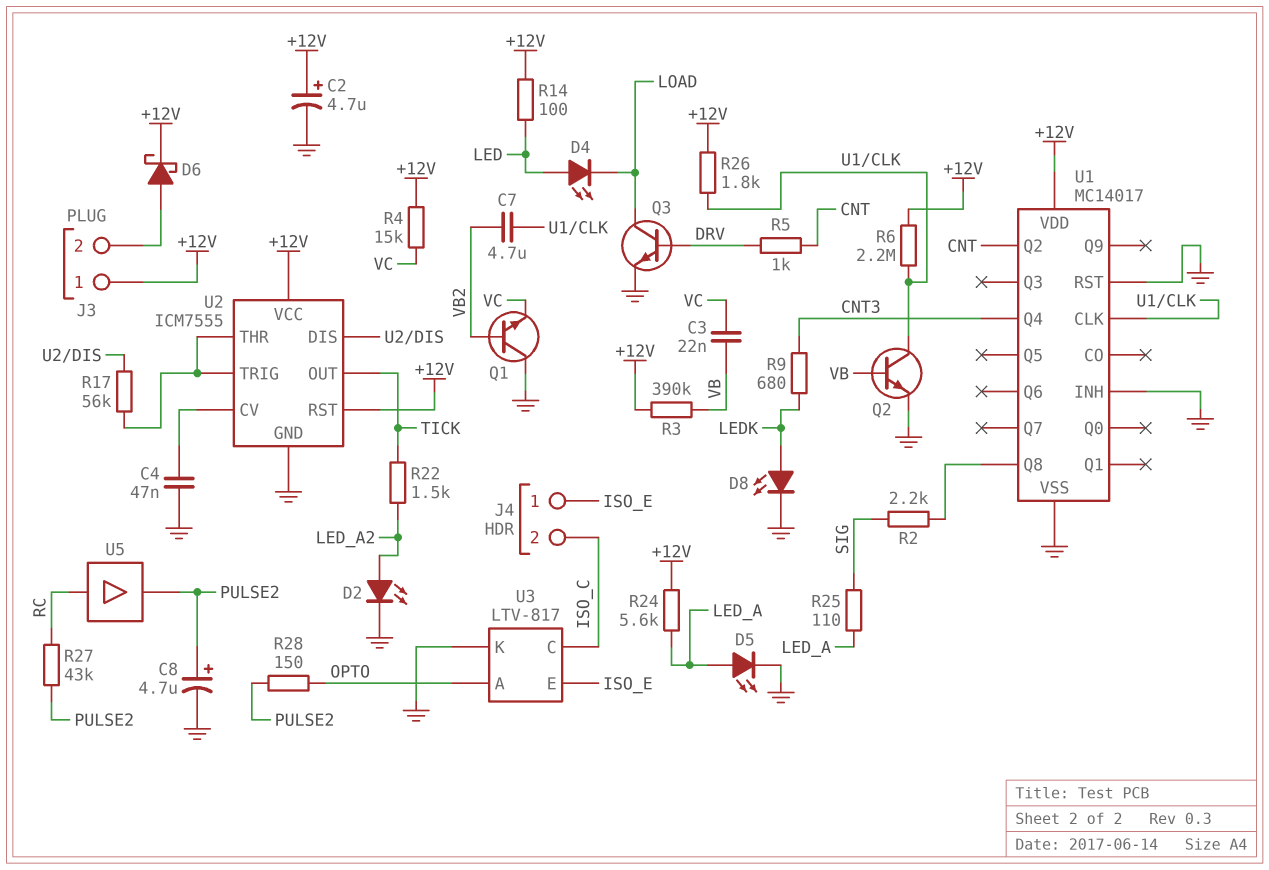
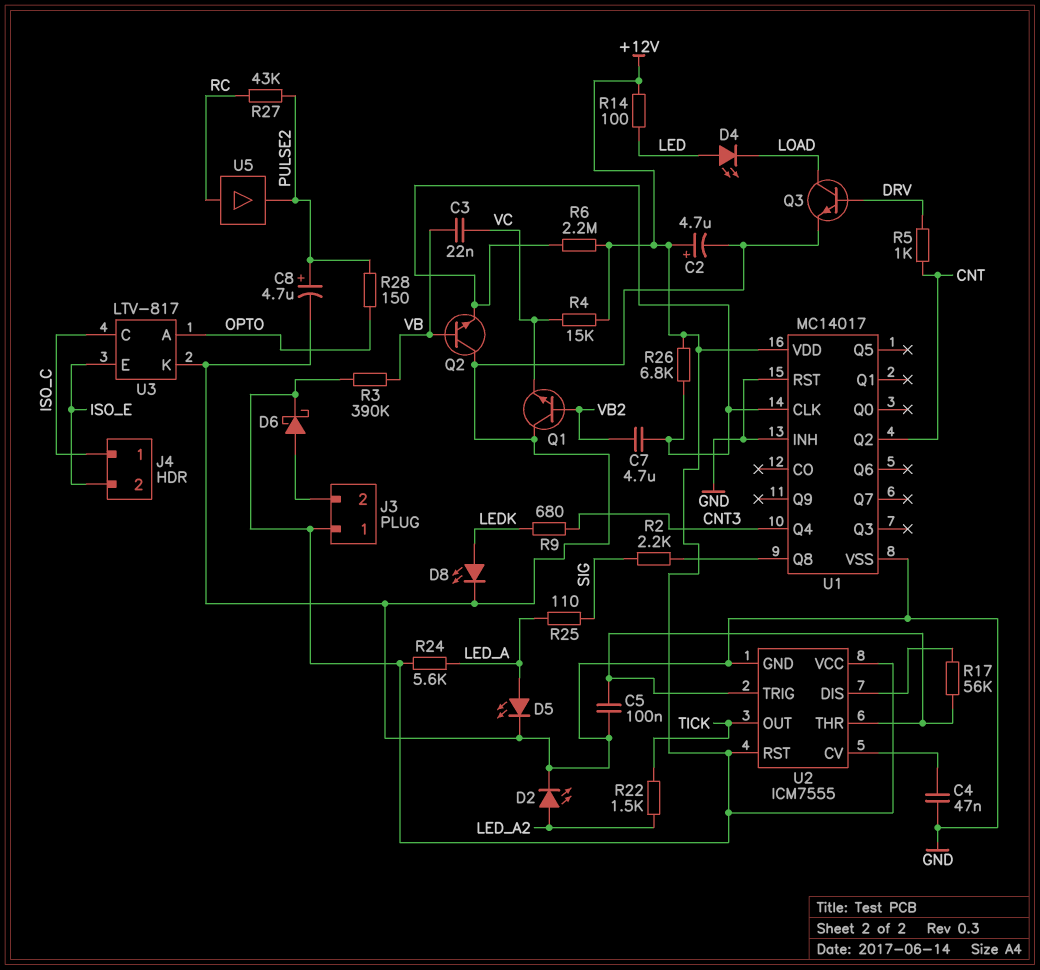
C5: none -> 100nF (GND, U2/THR)
J4 pin 1: ISO_E -> ISO_C
J4 pin 2: ISO_C -> ISO_E
Q2: NPN (B VB, C U1/CLK, E GND) -> NPN (B VB, C GND, E U1/CLK)
R26: 1.8k (+12V, U1/CLK) -> 6.8k (+12V, U1/CLK)

